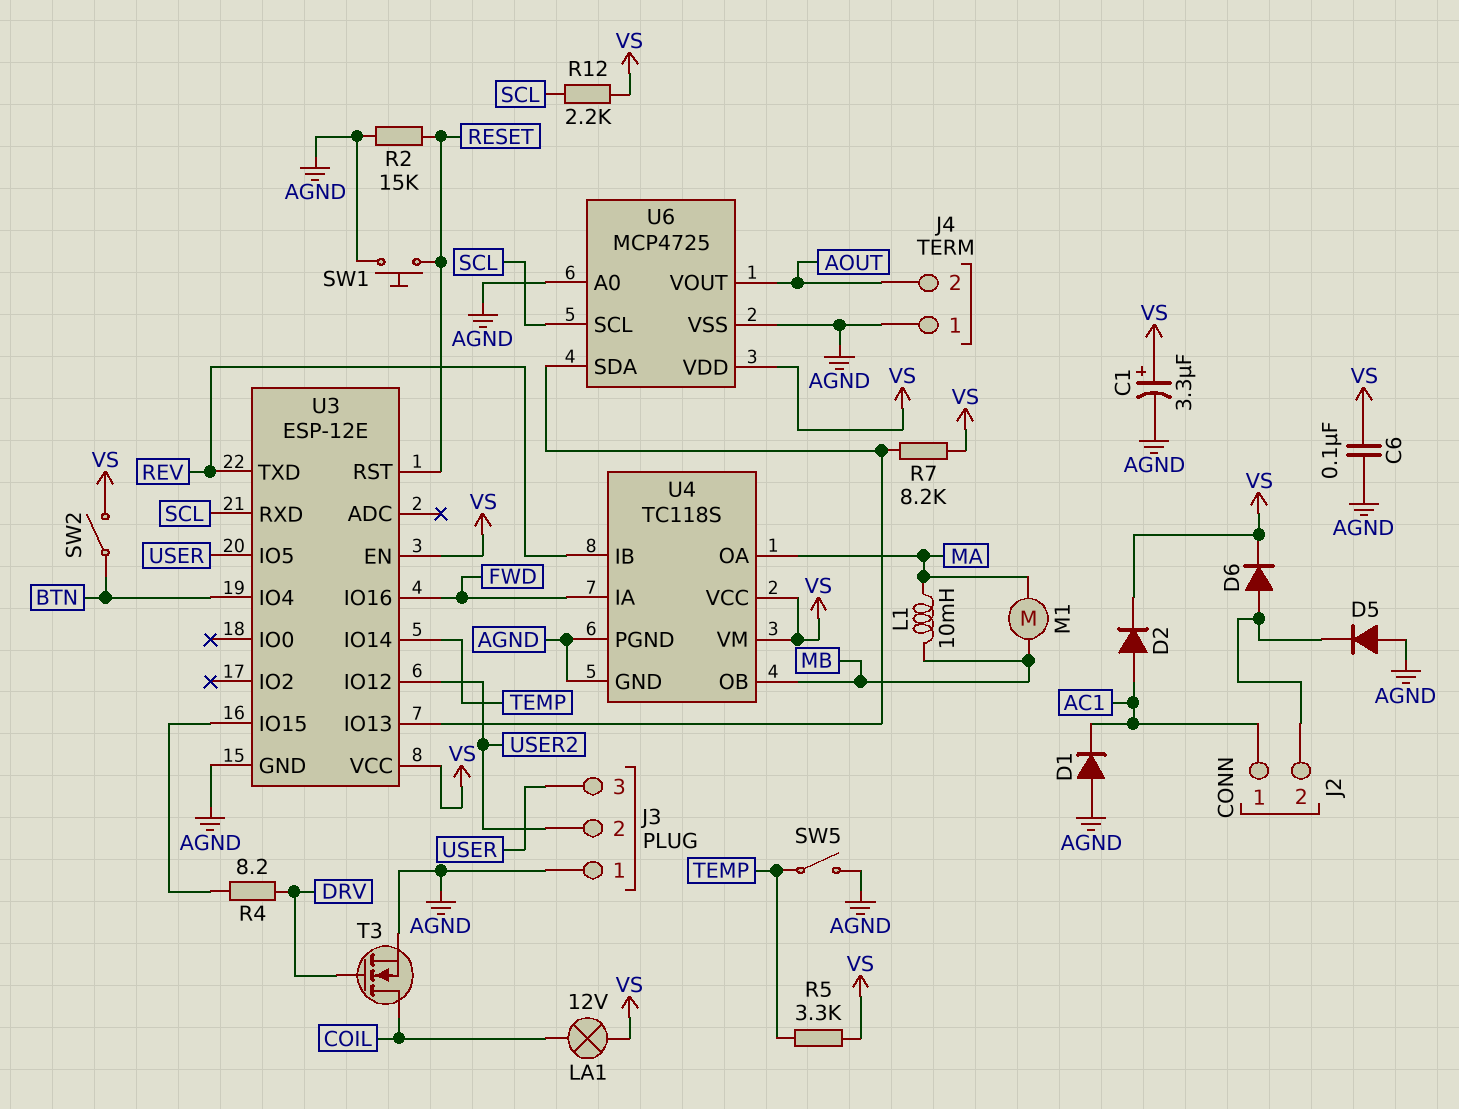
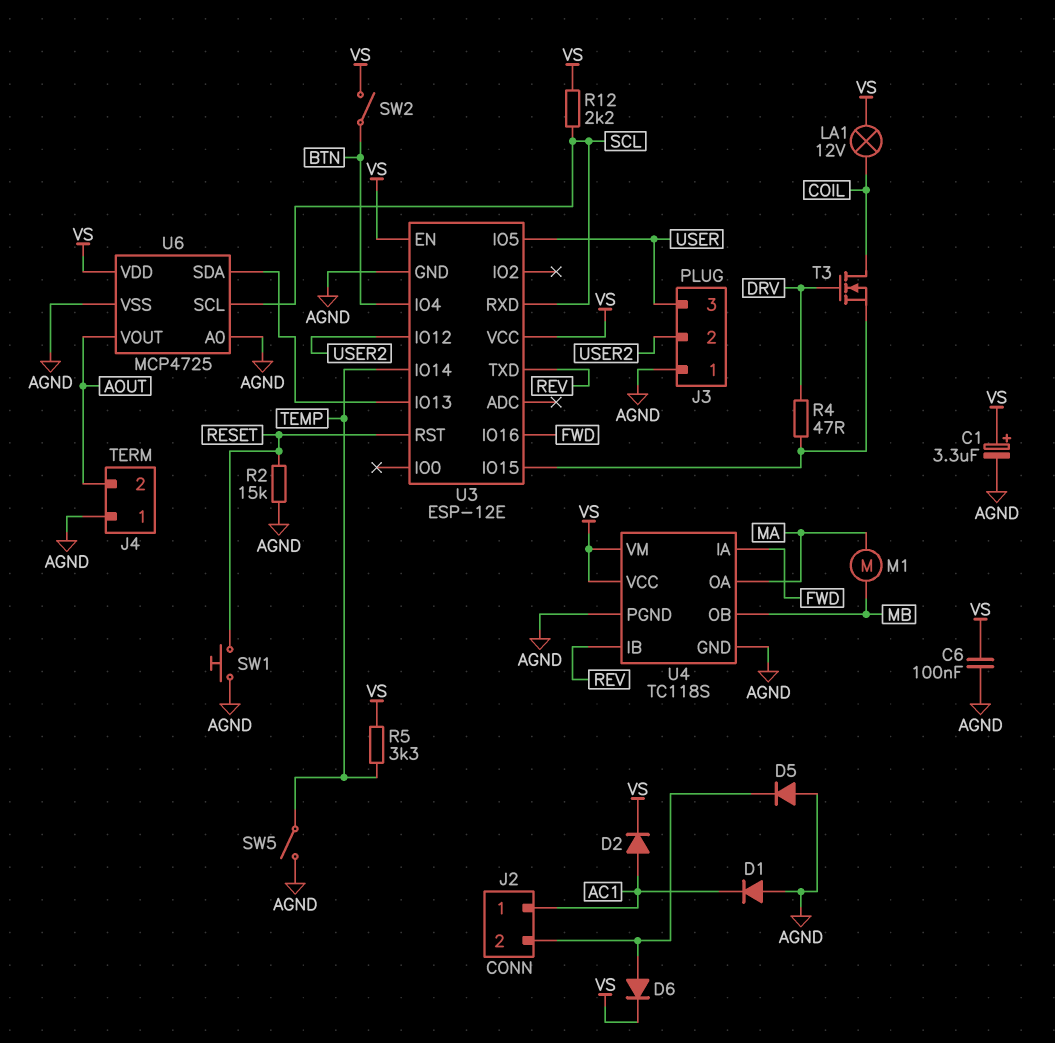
L1: 10mH (MA, MB) -> none
R4: 8.2 (DRV, U3/IO15) -> 47 (DRV, U3/IO15)
R7: 8.2k (U3/IO13, VS) -> none
T3: NMOS (G DRV, D COIL, S AGND) -> NMOS (G DRV, D COIL, S U3/IO15)

